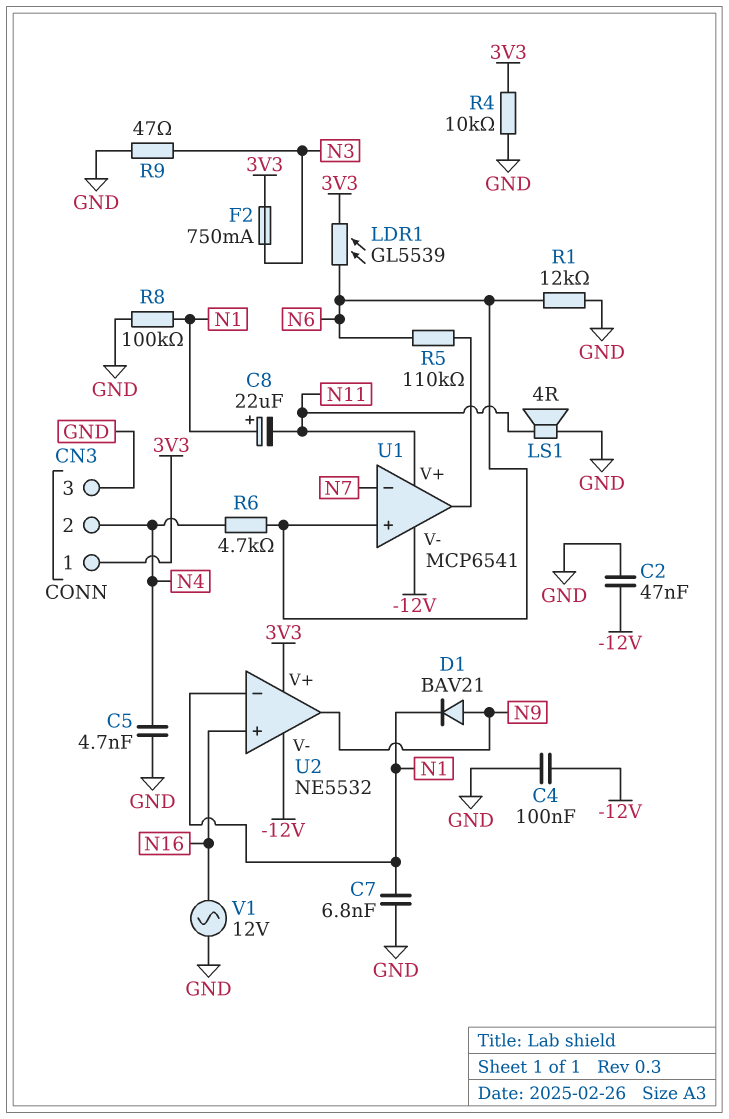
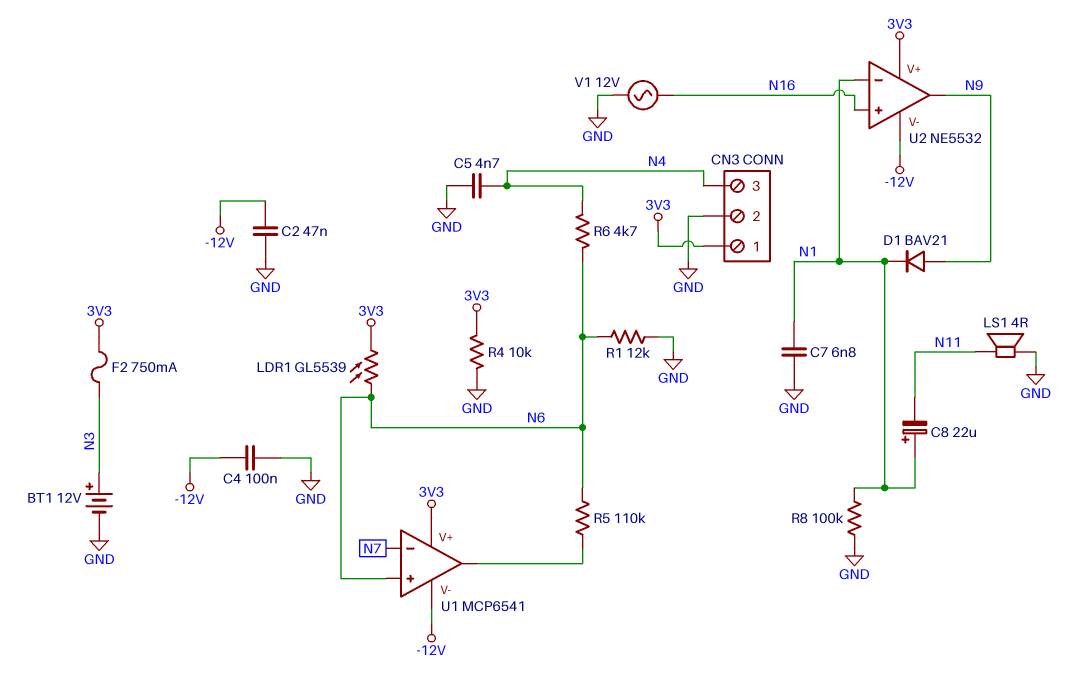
BT1: none -> 12V (plus N3, minus GND)
CN3 pin 2: N4 -> GND
CN3 pin 3: GND -> N4
R9: 47 (GND, N3) -> none
U1 pin V+: N11 -> 3V3

